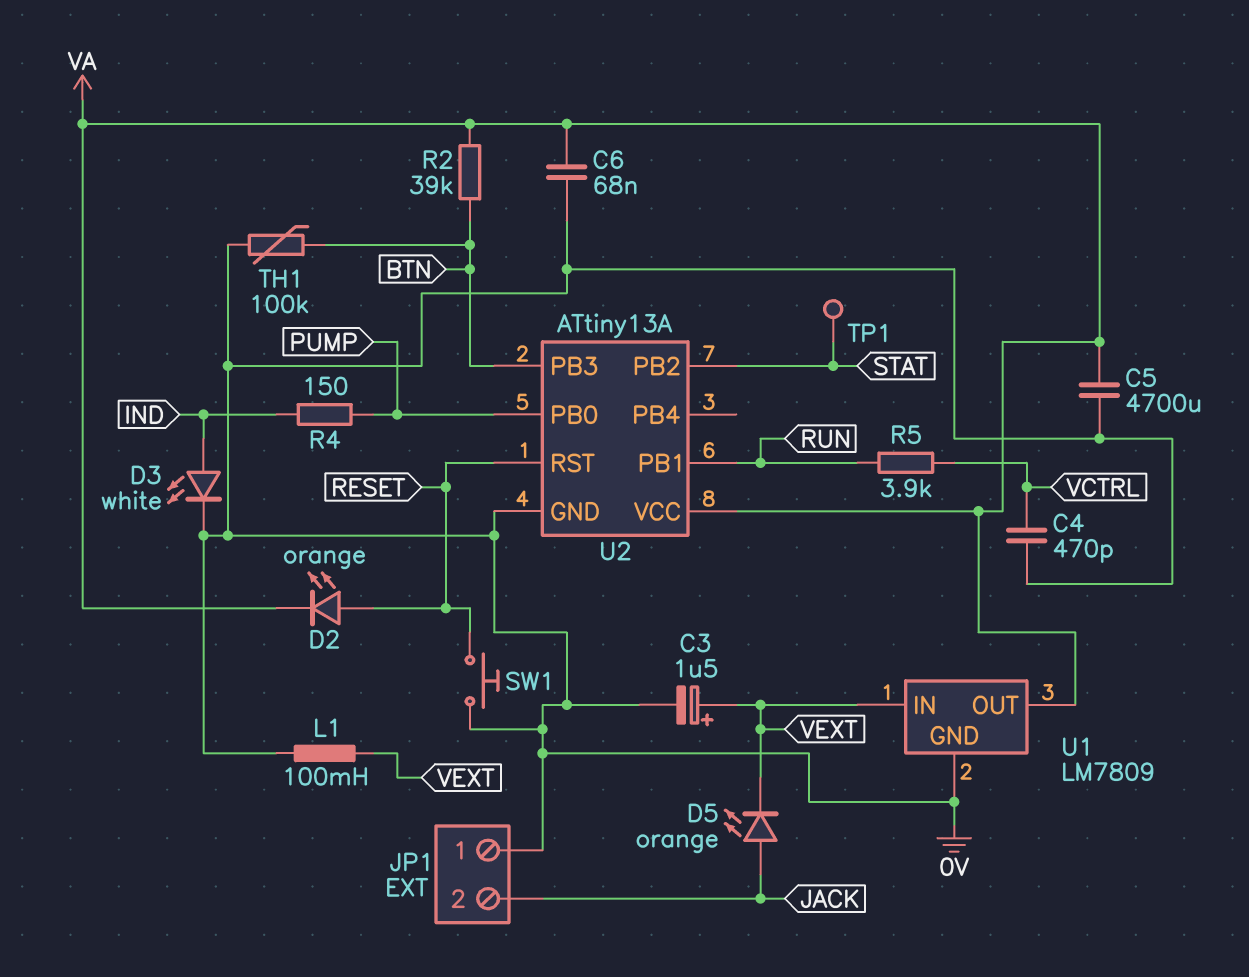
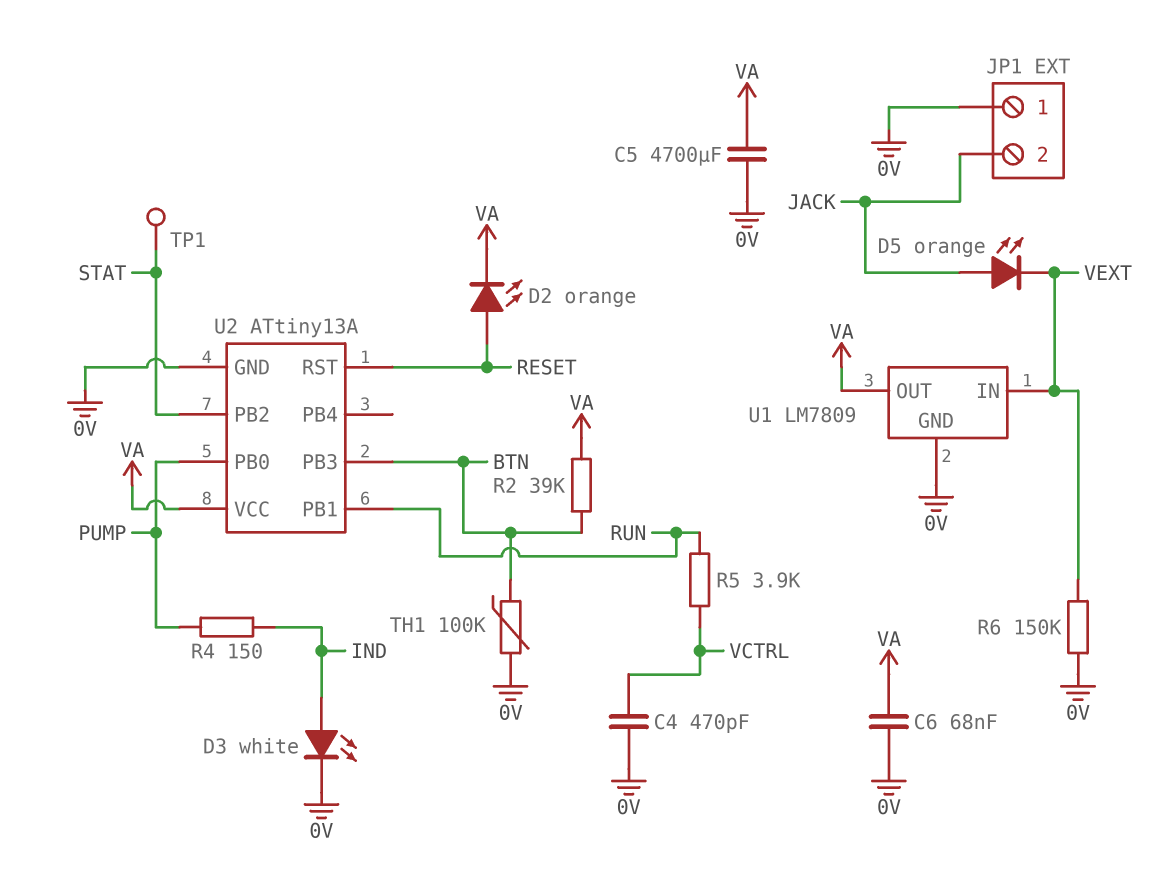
C3: 1.5uF (plus VEXT, minus 0V) -> none
L1: 100mH (0V, VEXT) -> none
R6: none -> 150k (0V, VEXT)
SW1: button (0V, RESET) -> none

